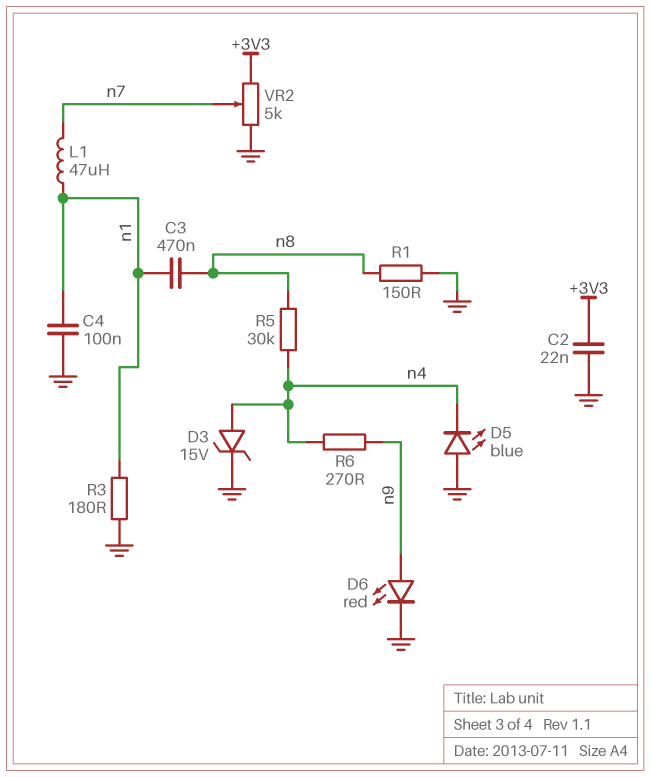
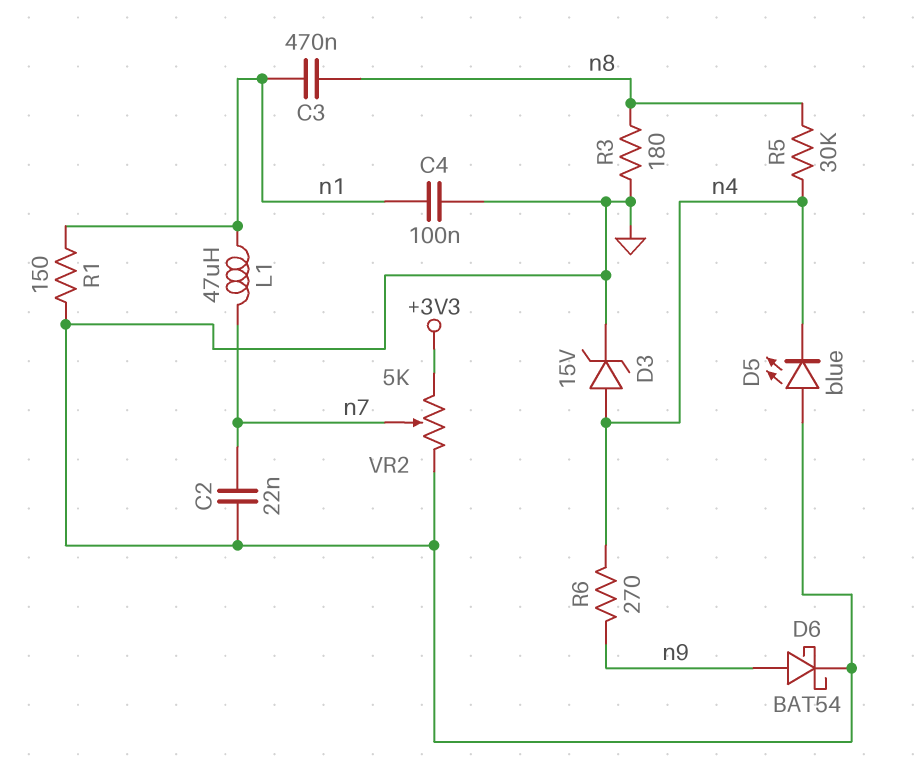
C2: 22nF (+3V3, GND) -> 22nF (GND, n7)
D6: LED red (A n9, K GND) -> schottky BAT54 (A n9, K GND)
R1: 150 (GND, n8) -> 150 (GND, n1)
R3: 180 (GND, n1) -> 180 (GND, n8)

